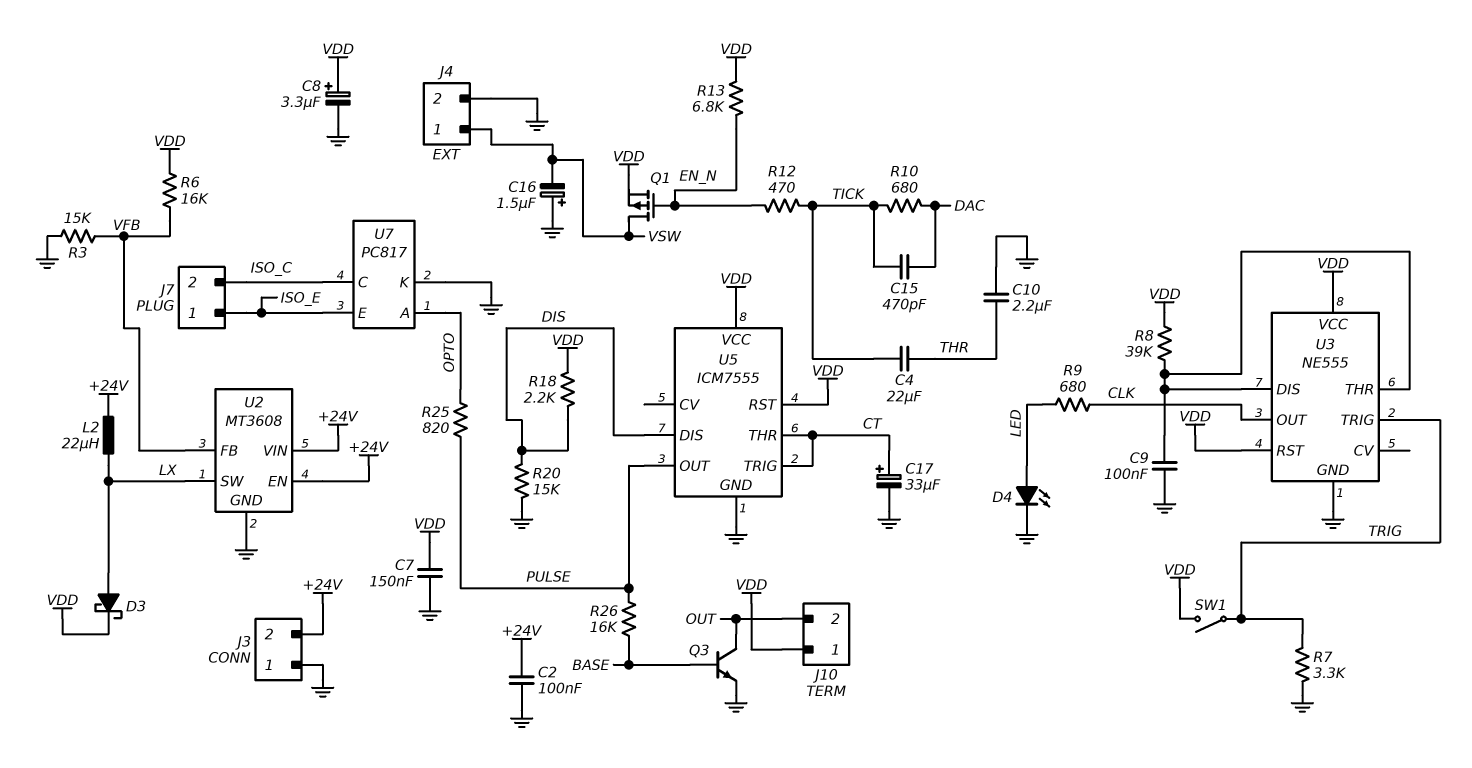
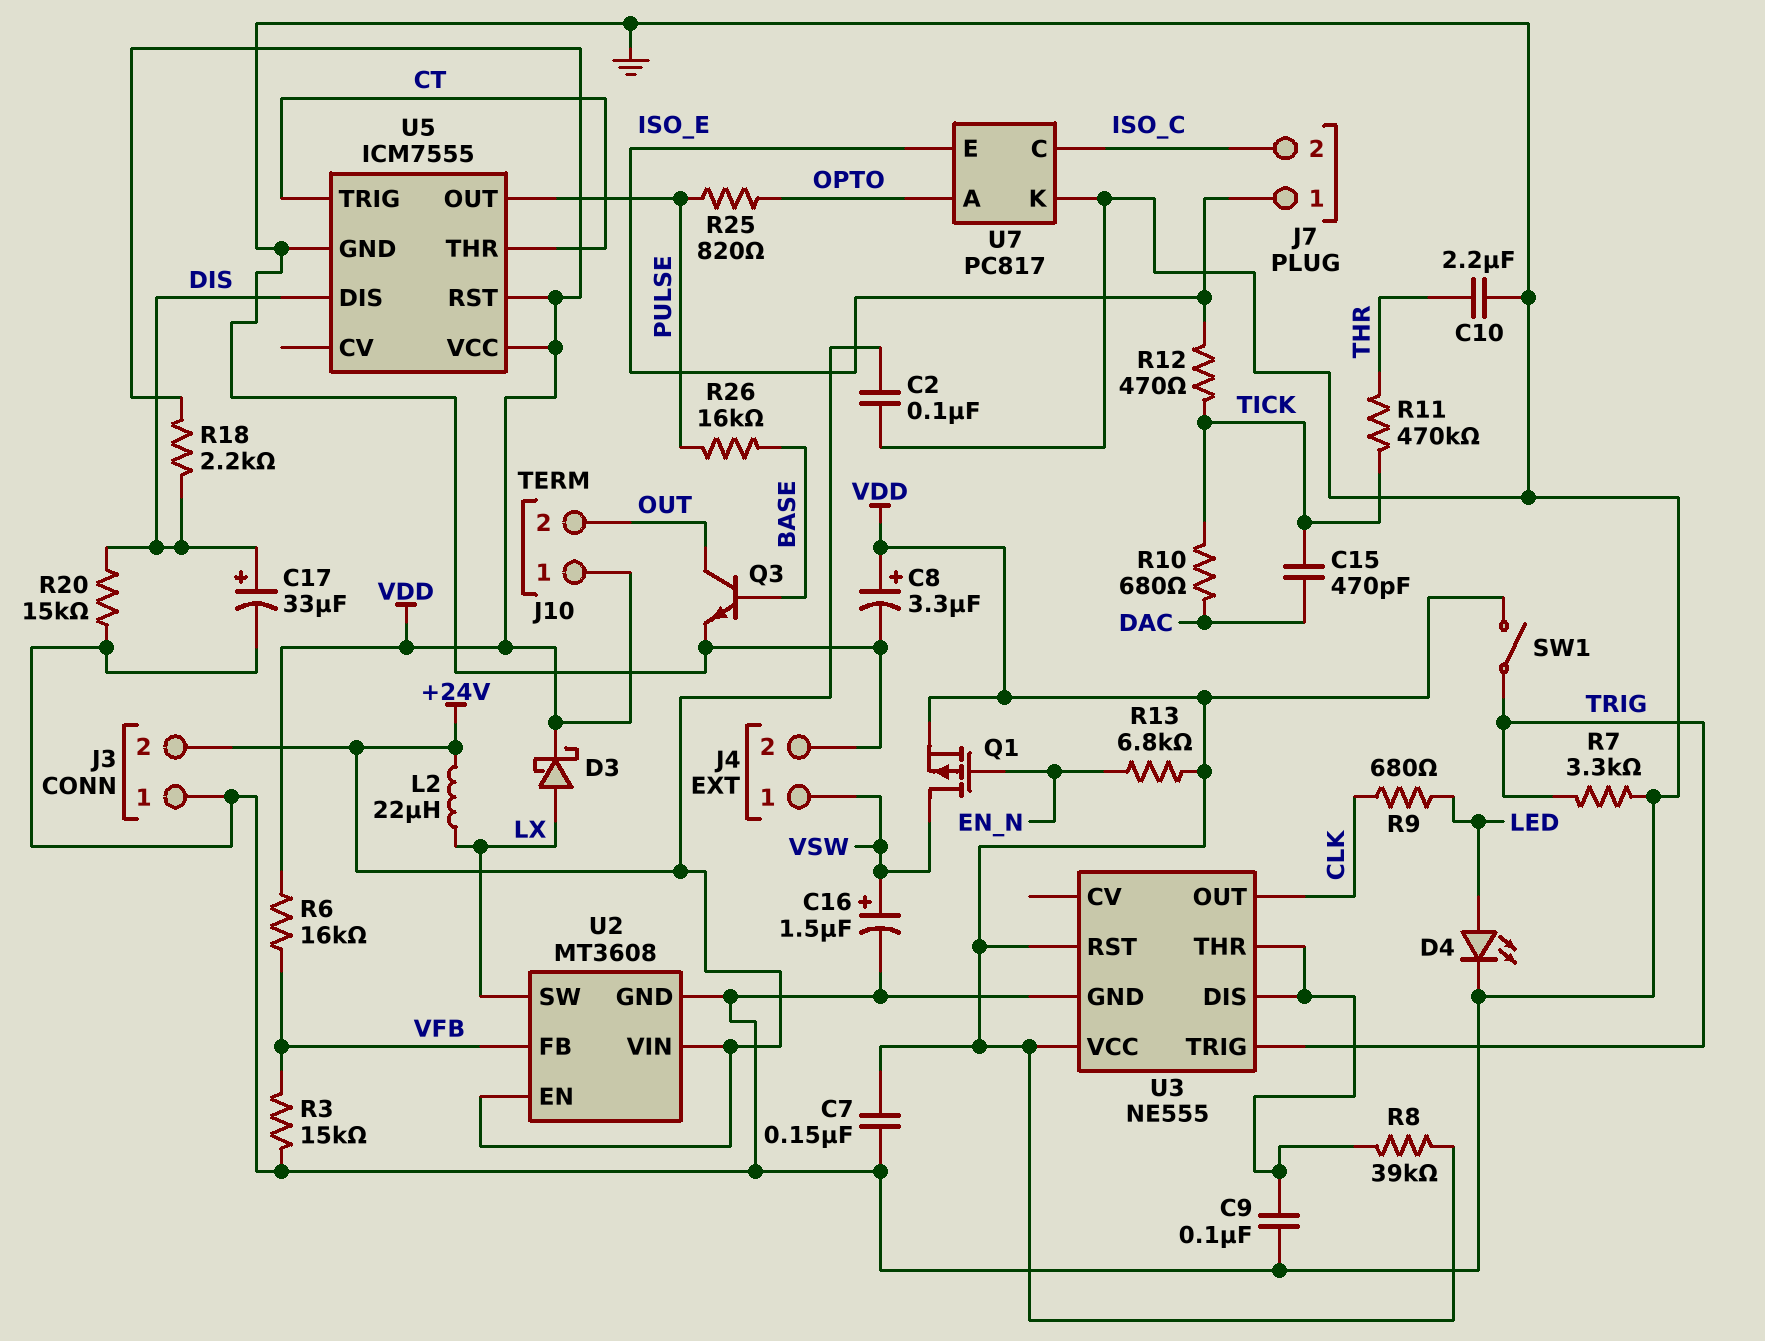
C4: 22uF (THR, TICK) -> none
C16: 1.5uF (plus GND, minus VSW) -> 1.5uF (plus VSW, minus GND)
C17: 33uF (plus CT, minus GND) -> 33uF (plus DIS, minus GND)
R11: none -> 470k (THR, TICK)
R12: 470 (EN_N, TICK) -> 470 (ISO_E, TICK)

